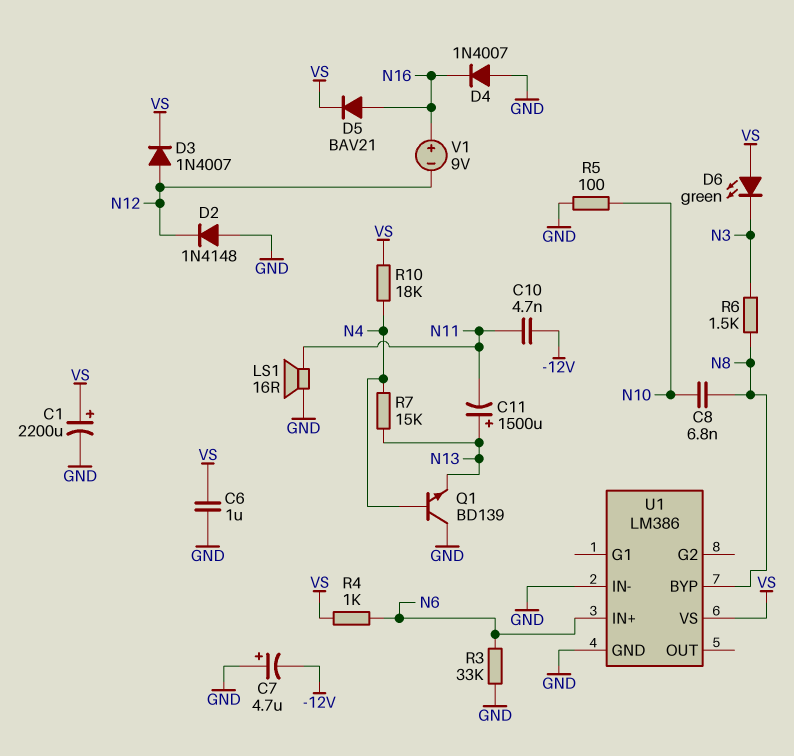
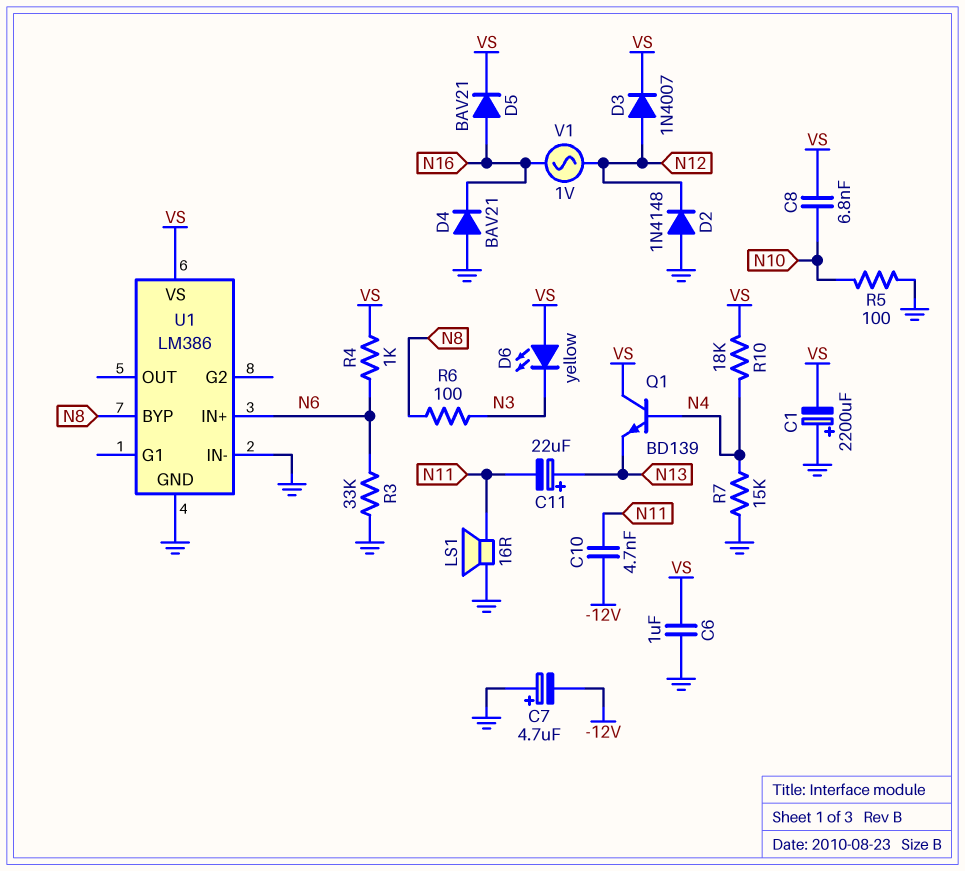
C1: 2200uF (plus VS, minus GND) -> 2200uF (plus GND, minus VS)
C8: 6.8nF (N8, N10) -> 6.8nF (N10, VS)
C11: 1500uF (plus N13, minus N11) -> 22uF (plus N13, minus N11)
D4: diode 1N4007 (A GND, K N16) -> diode BAV21 (A GND, K N16)
D6: LED green (A VS, K N3) -> LED yellow (A VS, K N3)
Q1: NPN BD139 (B N4, C GND, E N13) -> NPN BD139 (B N4, C VS, E N13)
R6: 1.5k (N3, N8) -> 100 (N3, N8)
R7: 15k (N4, N13) -> 15k (GND, N4)
V1: 9V (plus N16, minus N12) -> AC 1V (N12, N16)

